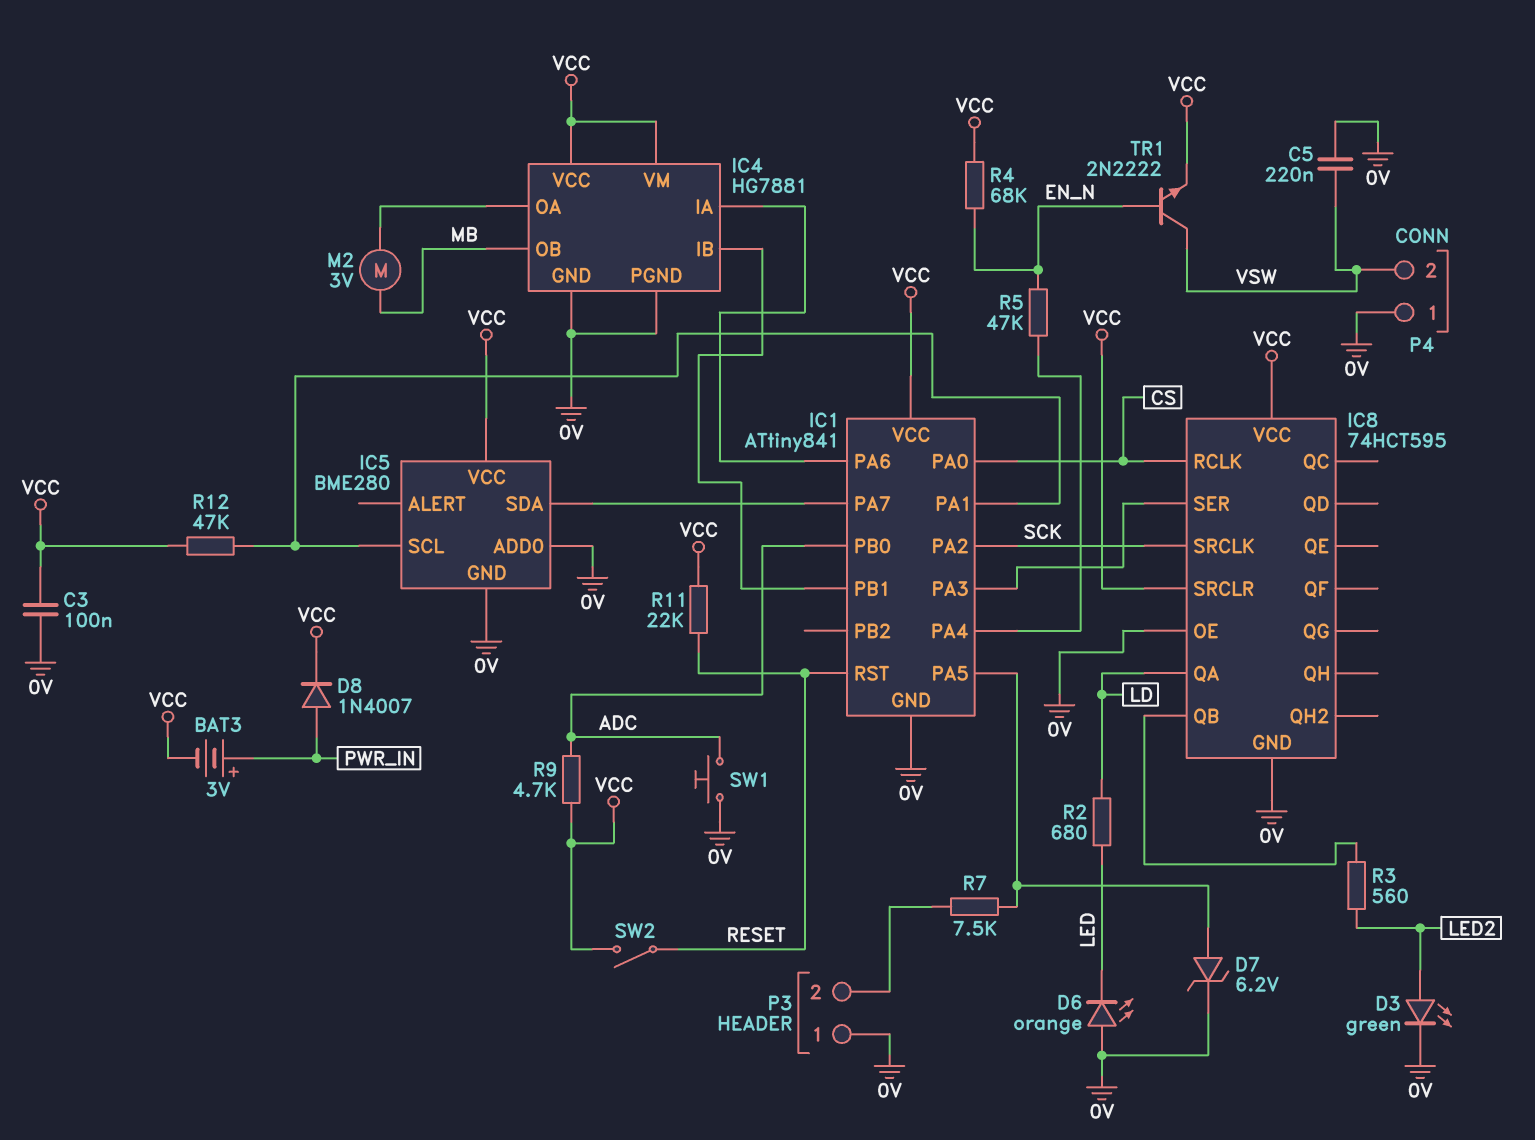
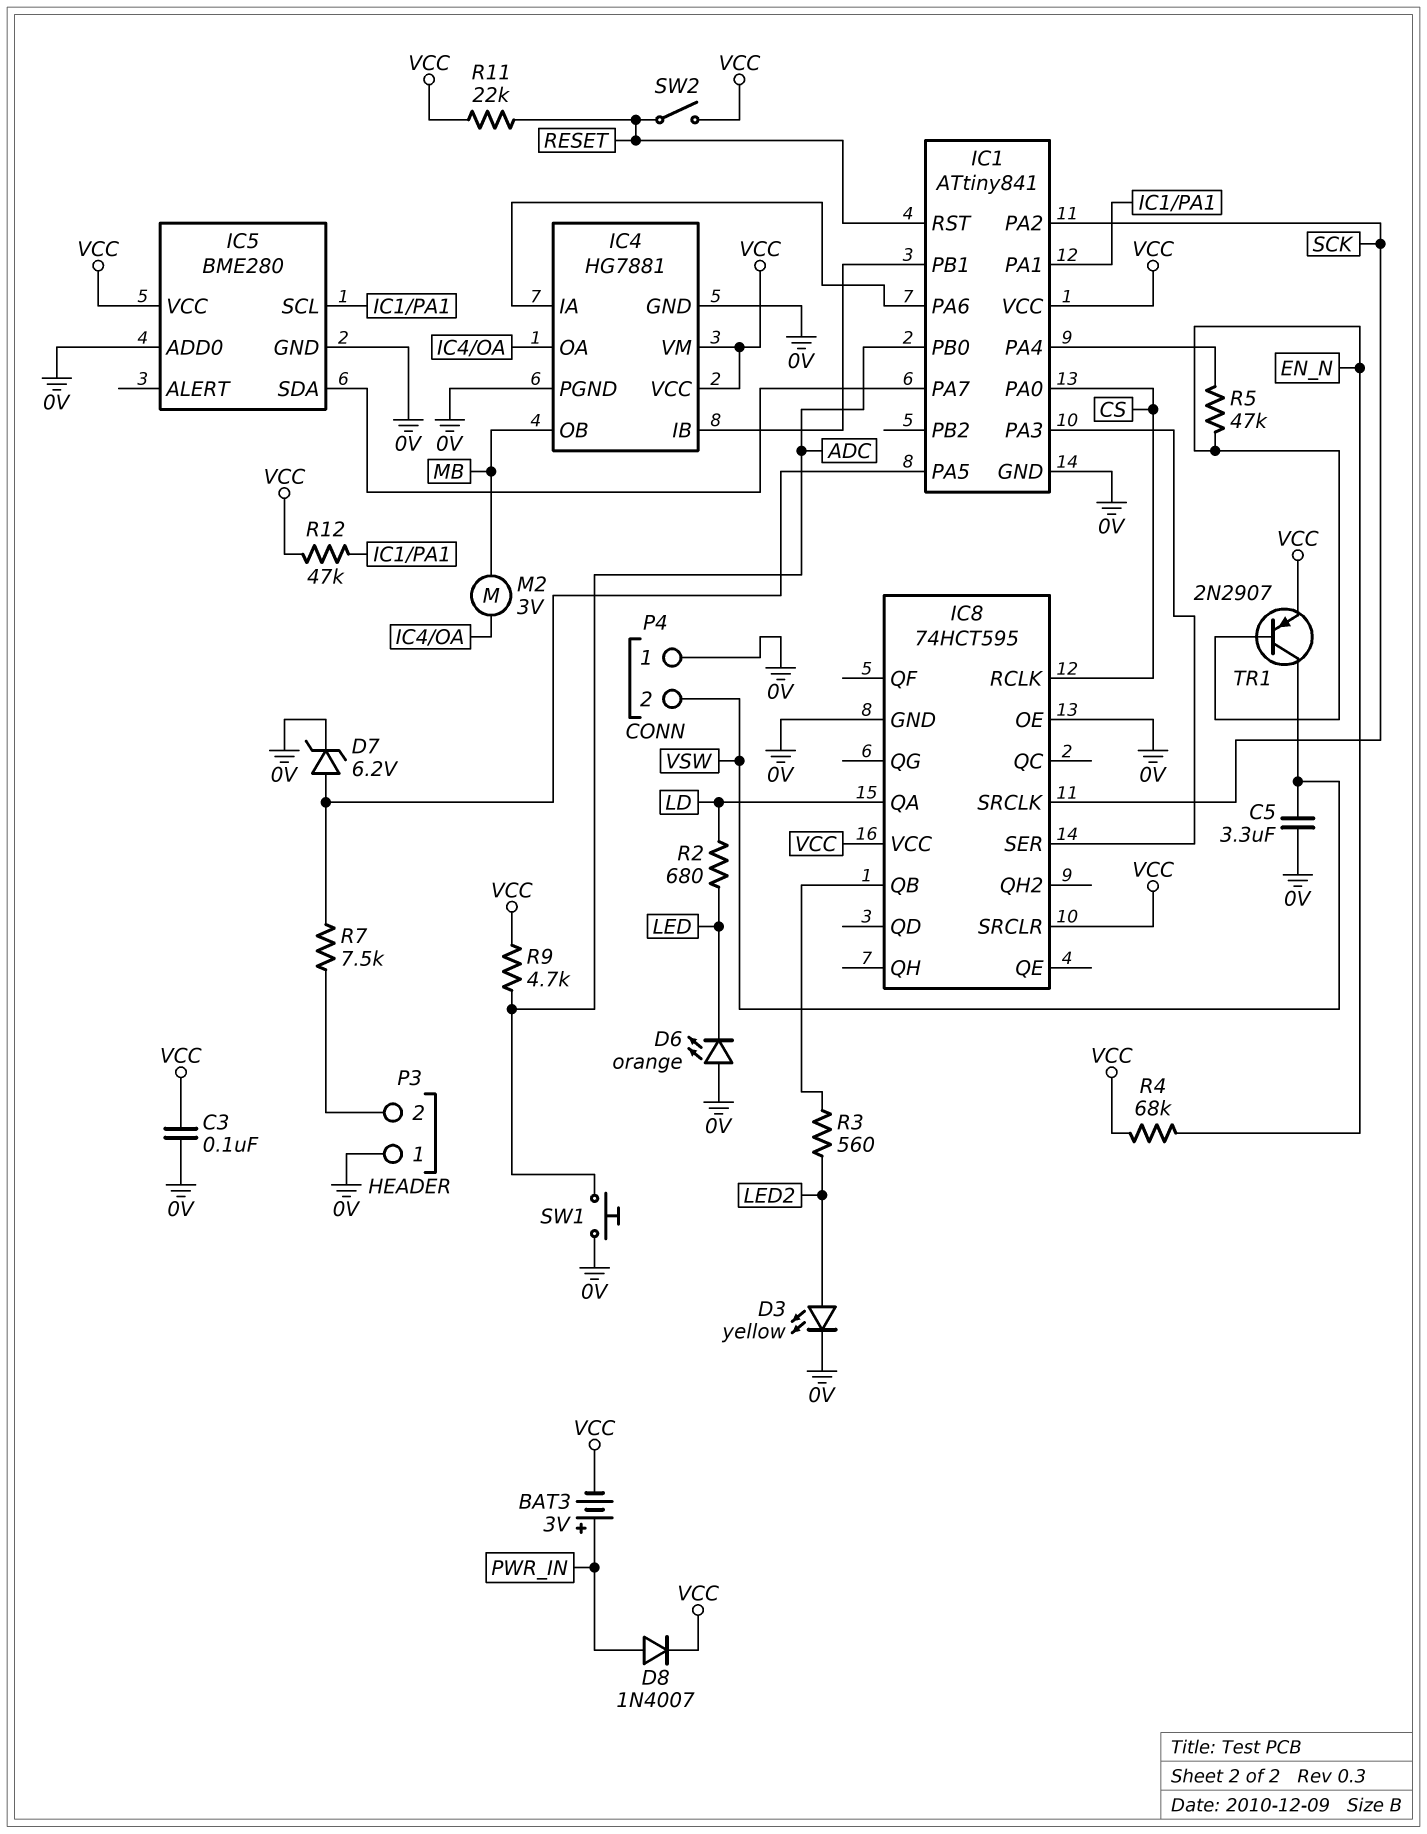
C5: 220nF (0V, VSW) -> 3.3uF (0V, VSW)
D3: LED green (A LED2, K 0V) -> LED yellow (A LED2, K 0V)
TR1: NPN 2N2222 (B EN_N, C VSW, E VCC) -> PNP 2N2907 (B EN_N, C VSW, E VCC)

